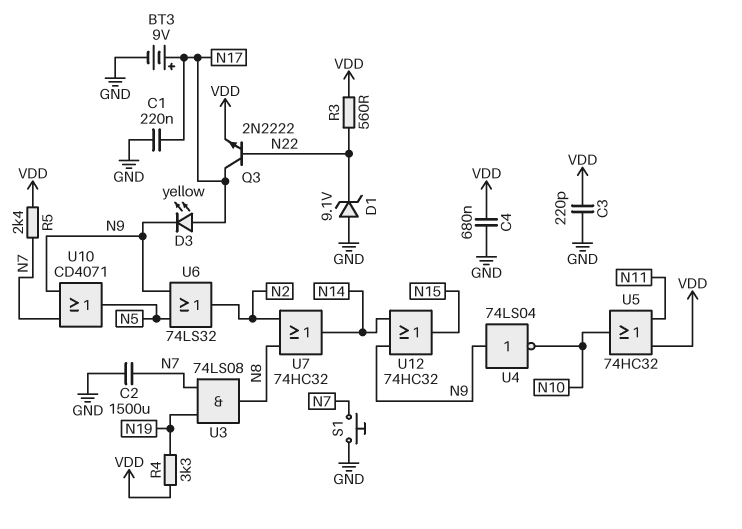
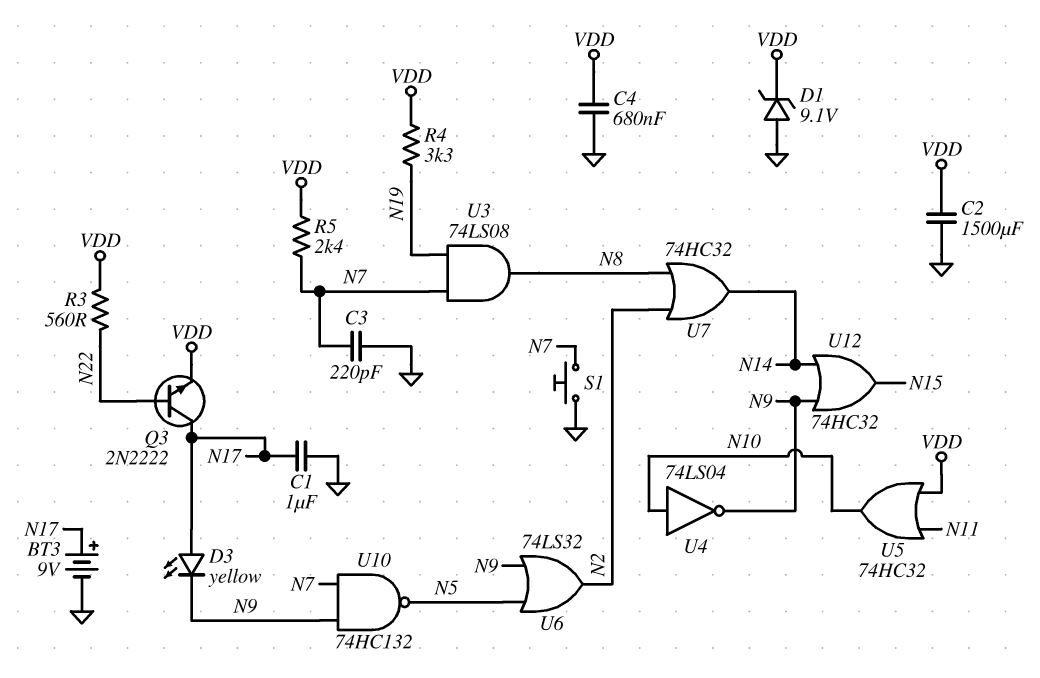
C1: 220nF (GND, N17) -> 1uF (GND, N17)
C2: 1500uF (GND, N7) -> 1500uF (GND, VDD)
C3: 220pF (GND, VDD) -> 220pF (GND, N7)
D1: zener 9.1V (A GND, K N22) -> zener 9.1V (A GND, K VDD)
U4: NOT 74LS04 (in N9, out N10) -> NOT 74LS04 (in N10, out N9)
U10: OR CD4071 (in N7, in N9, out N5) -> NAND 74HC132 (in N7, in N9, out N5)

